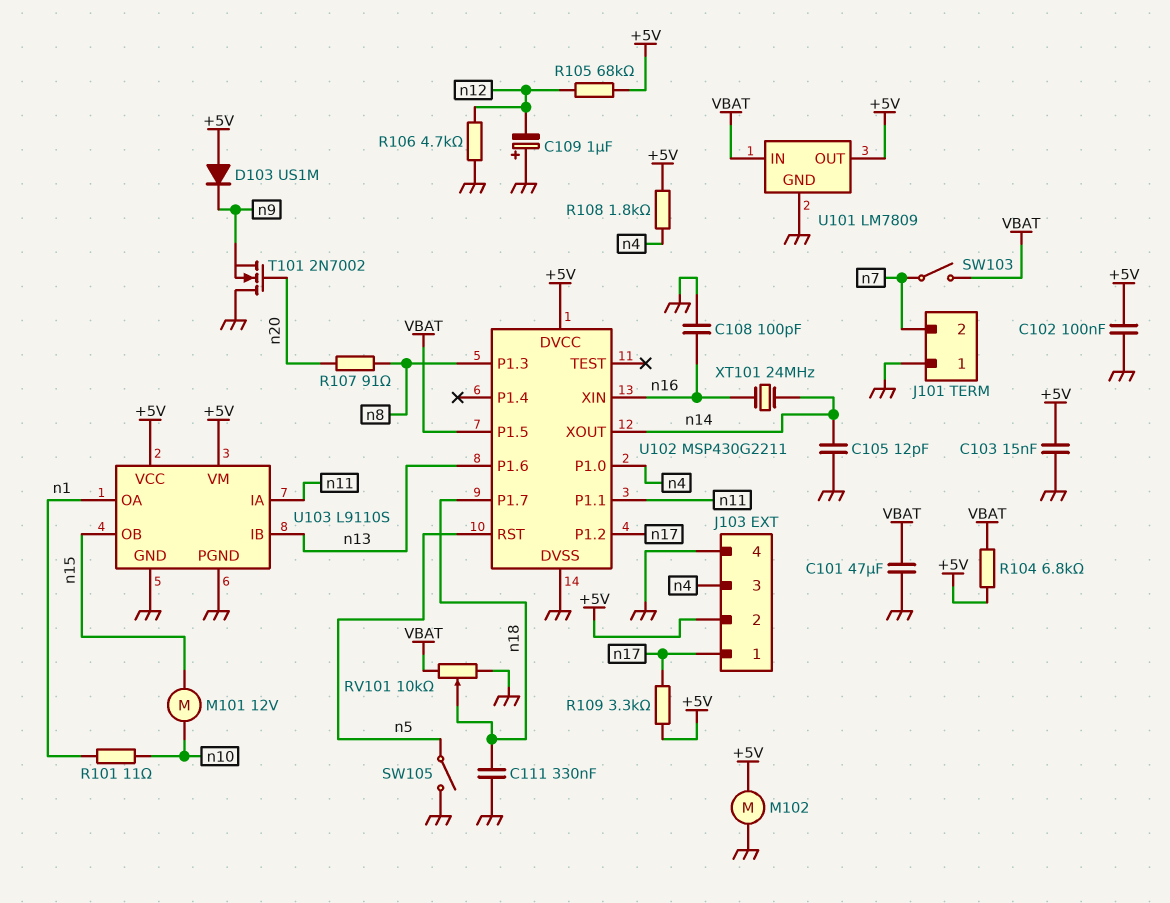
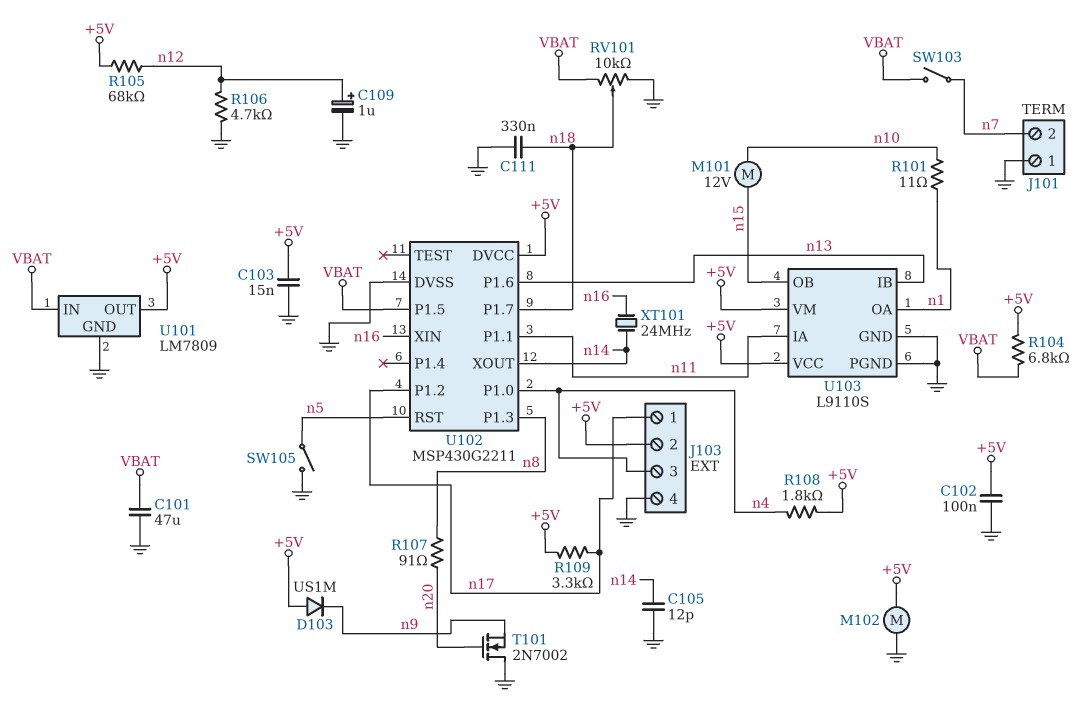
C108: 100pF (GND, n16) -> none
C109: 1uF (plus GND, minus n12) -> 1uF (plus n12, minus GND)

